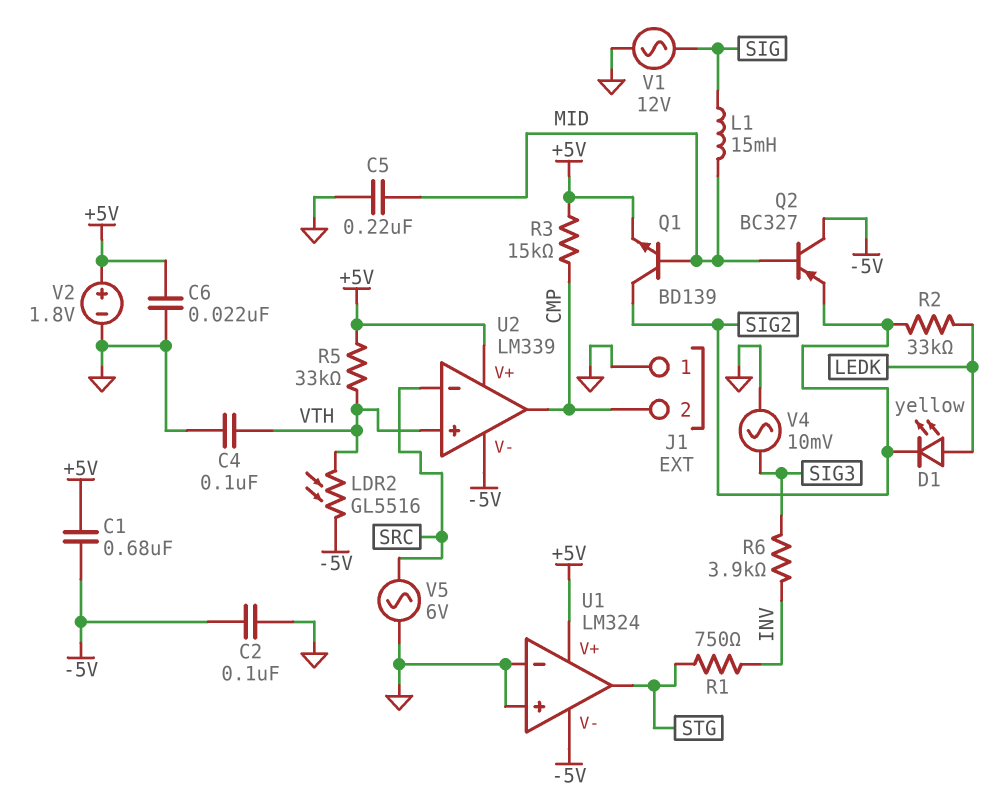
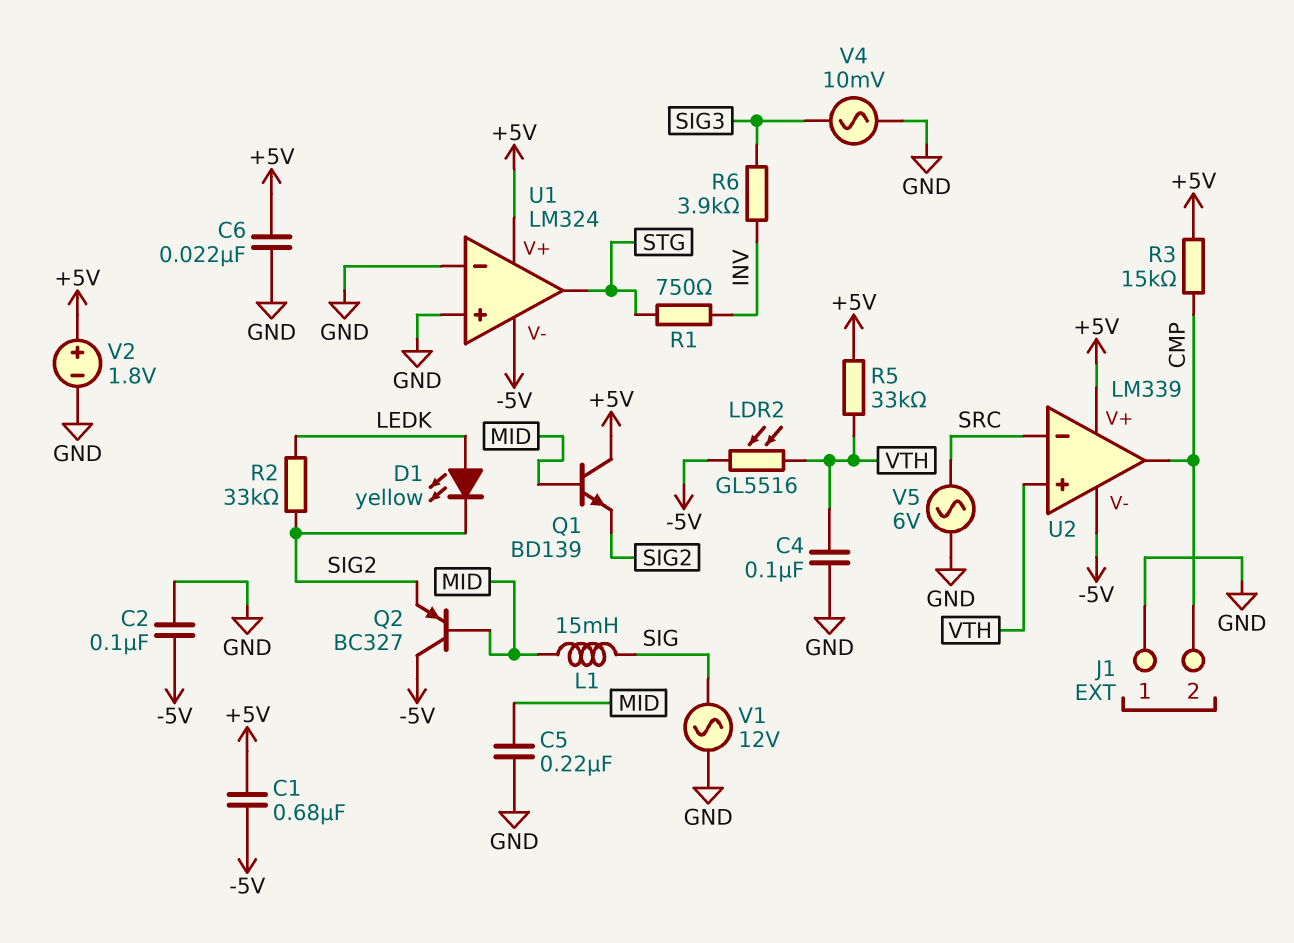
Q1: NPN BD139 (B MID, C SIG2, E +5V) -> NPN BD139 (B MID, C +5V, E SIG2)

